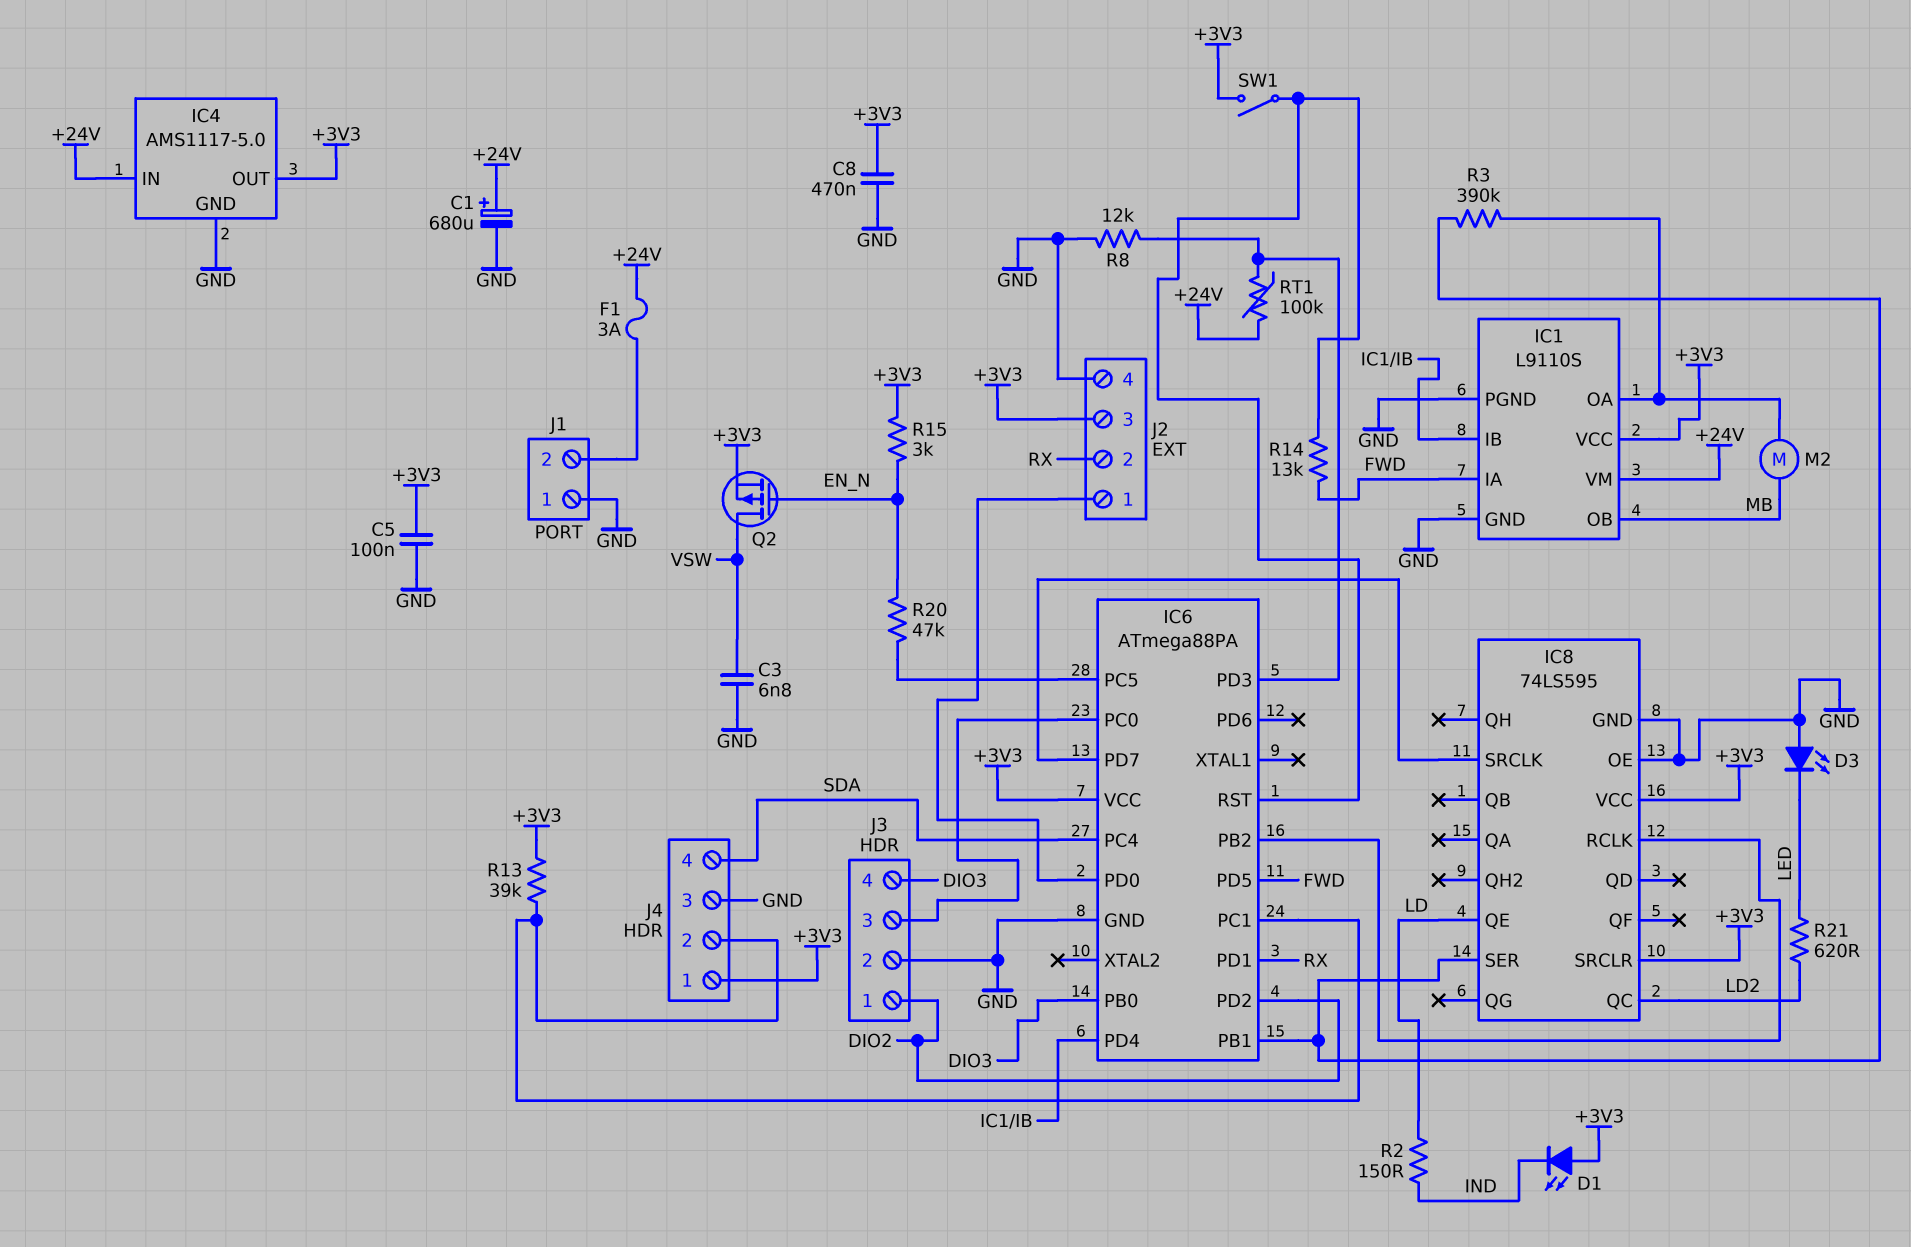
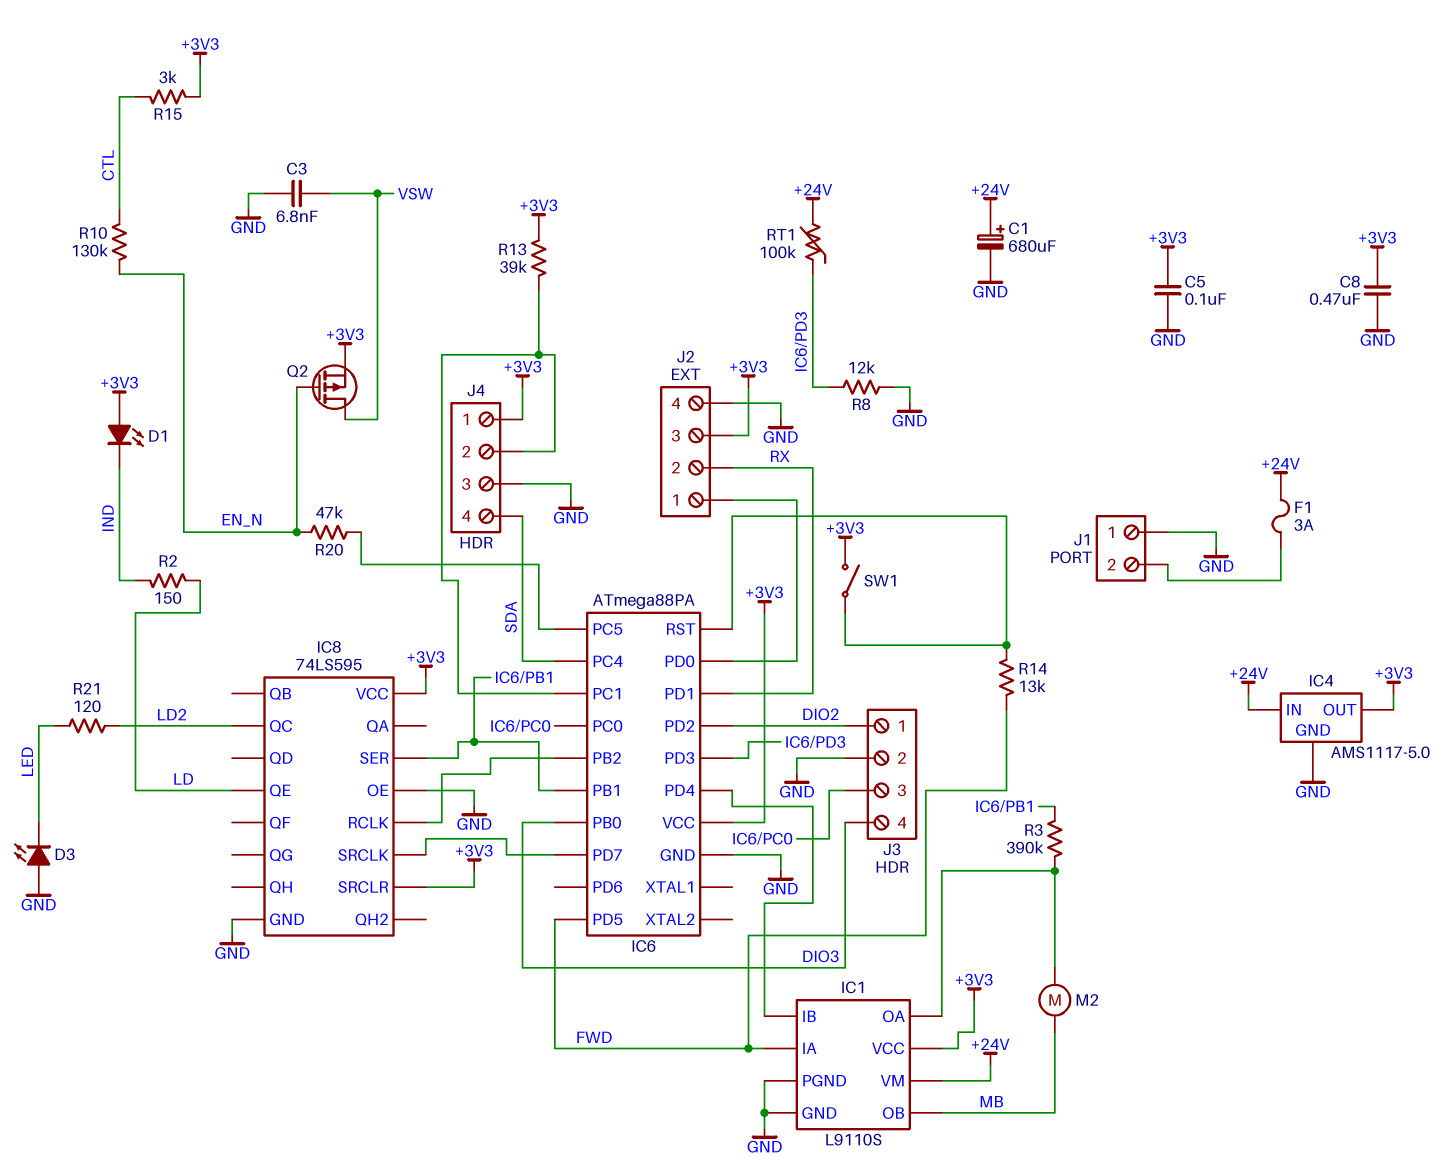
R10: none -> 130k (CTL, EN_N)
R15: 3k (+3V3, EN_N) -> 3k (+3V3, CTL)
R21: 620 (LD2, LED) -> 120 (LD2, LED)

